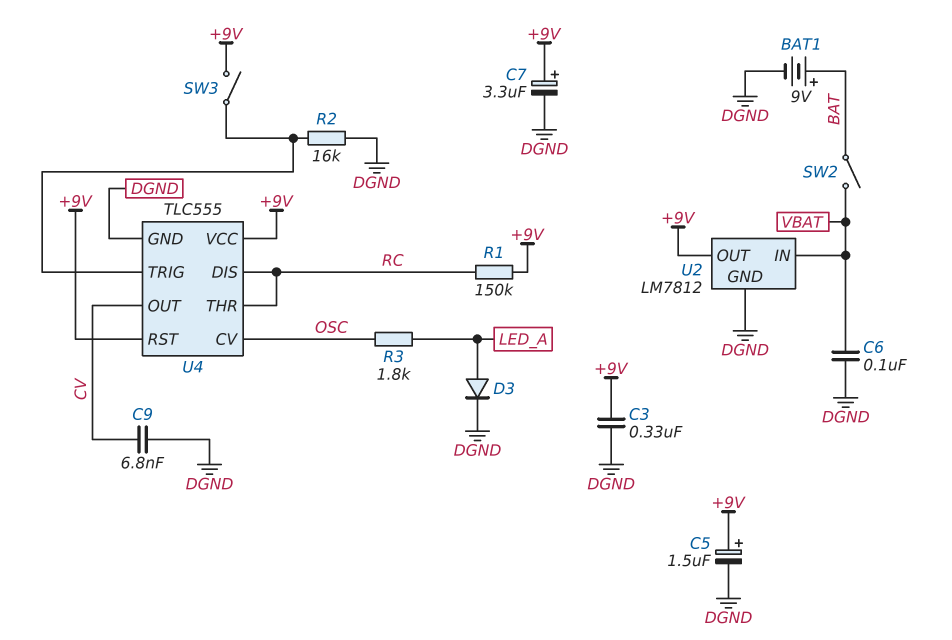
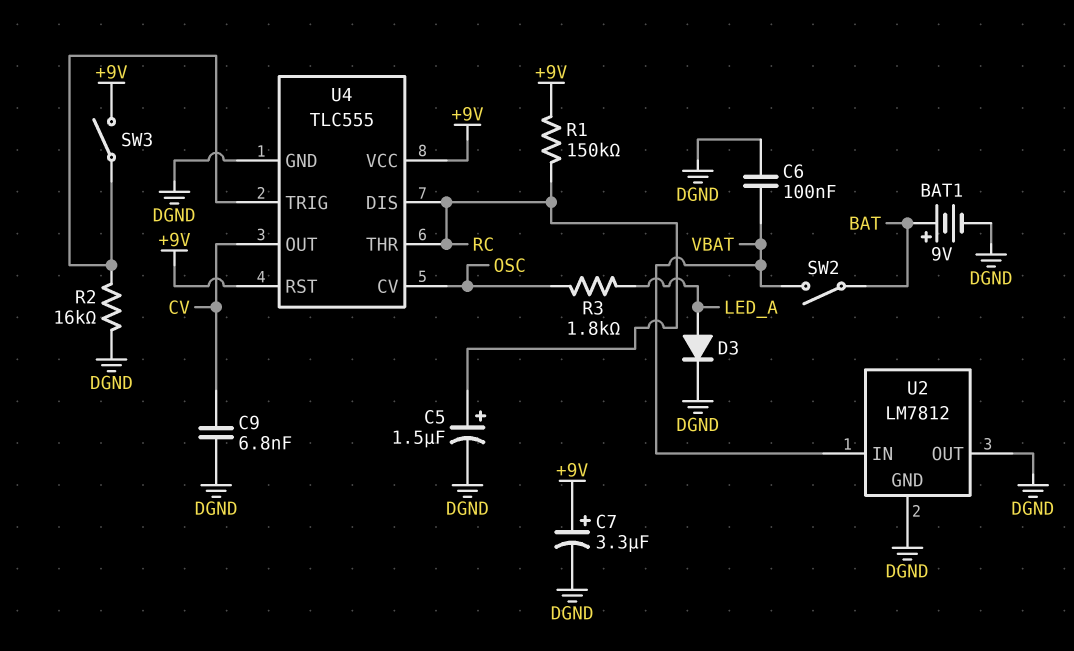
C3: 330nF (+9V, DGND) -> none
C5: 1.5uF (plus +9V, minus DGND) -> 1.5uF (plus RC, minus DGND)
U2 pin OUT: +9V -> DGND

